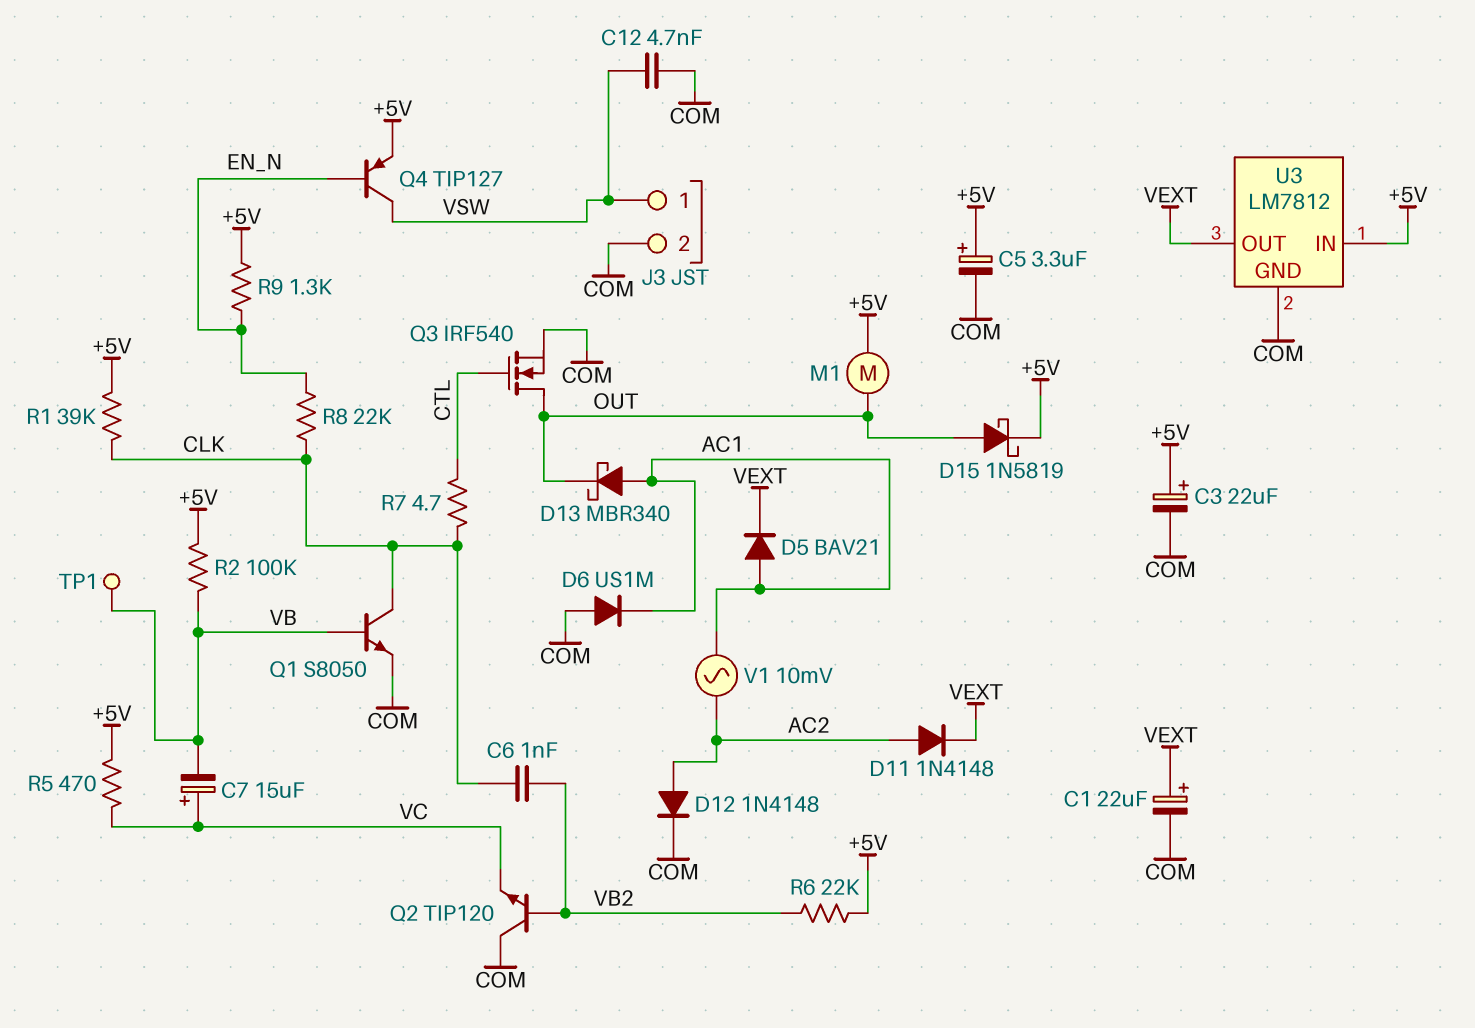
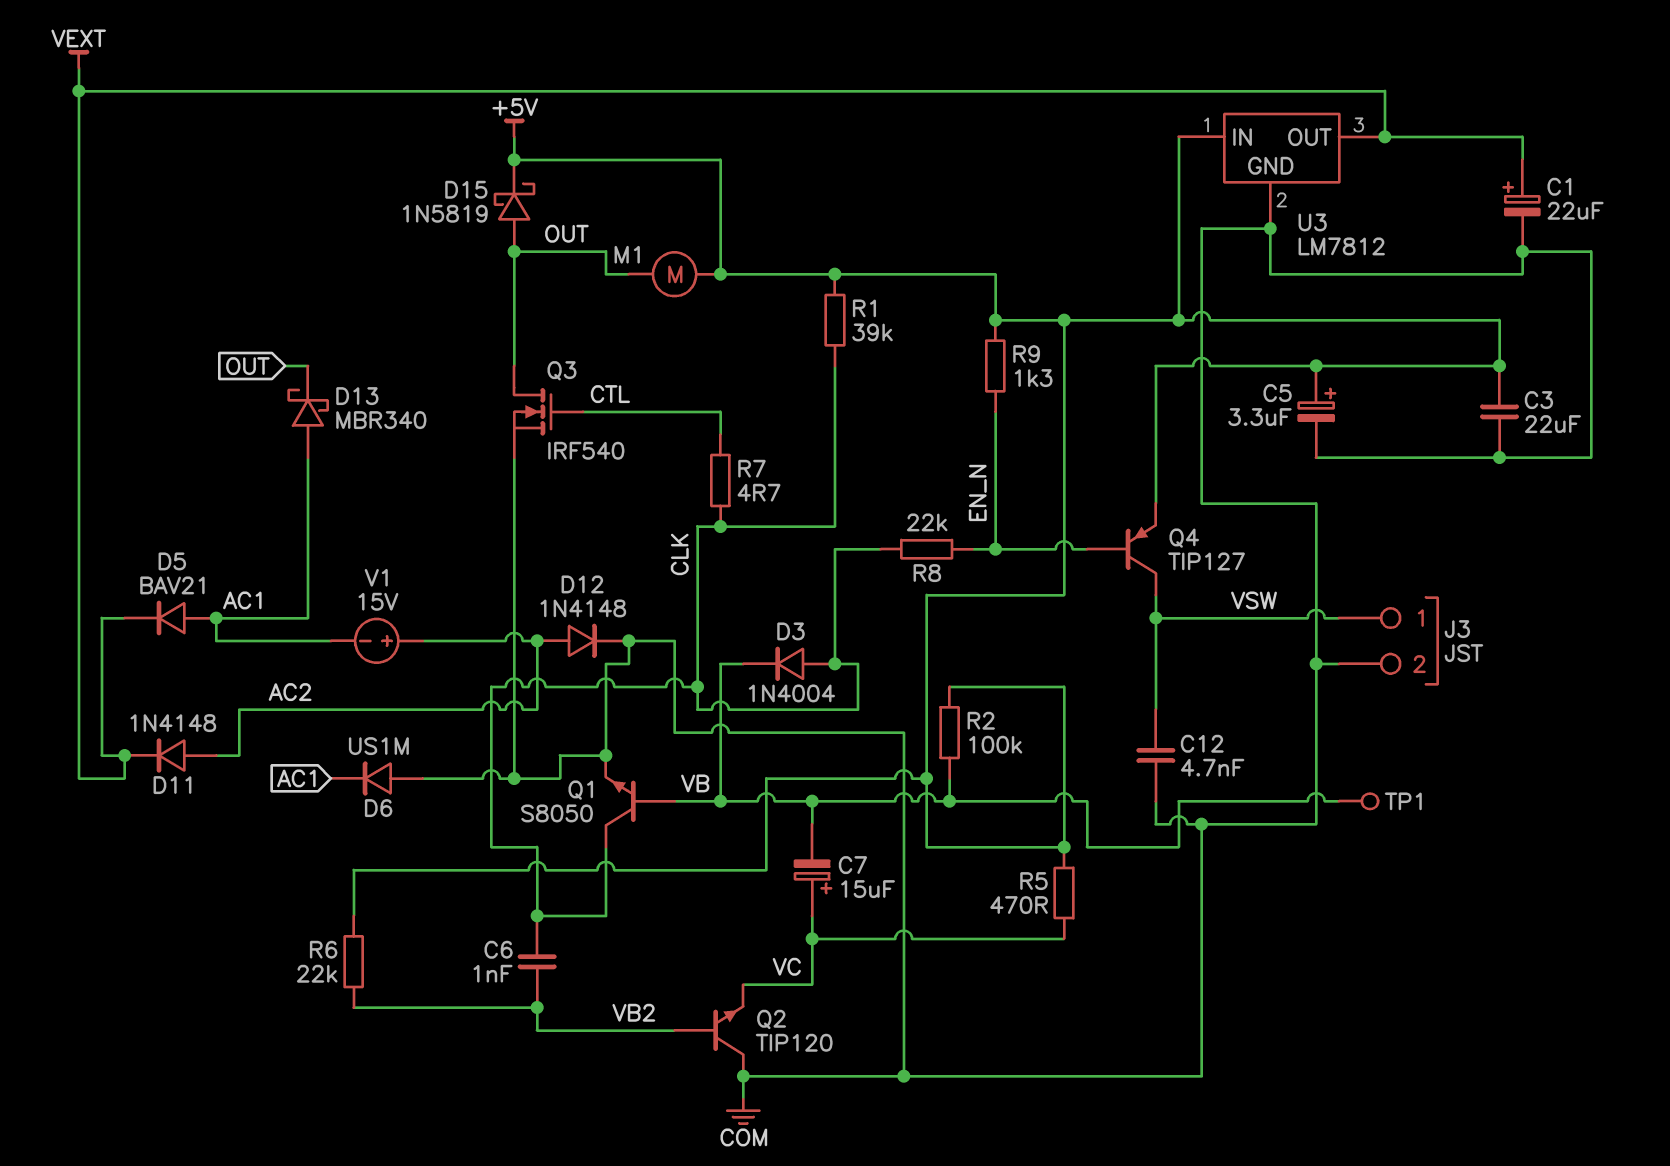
C3: 22uF (plus +5V, minus COM) -> 22uF (+5V, COM)
D3: none -> diode 1N4004 (A CLK, K VB)
V1: AC 10mV (AC1, AC2) -> 15V (plus AC2, minus AC1)

